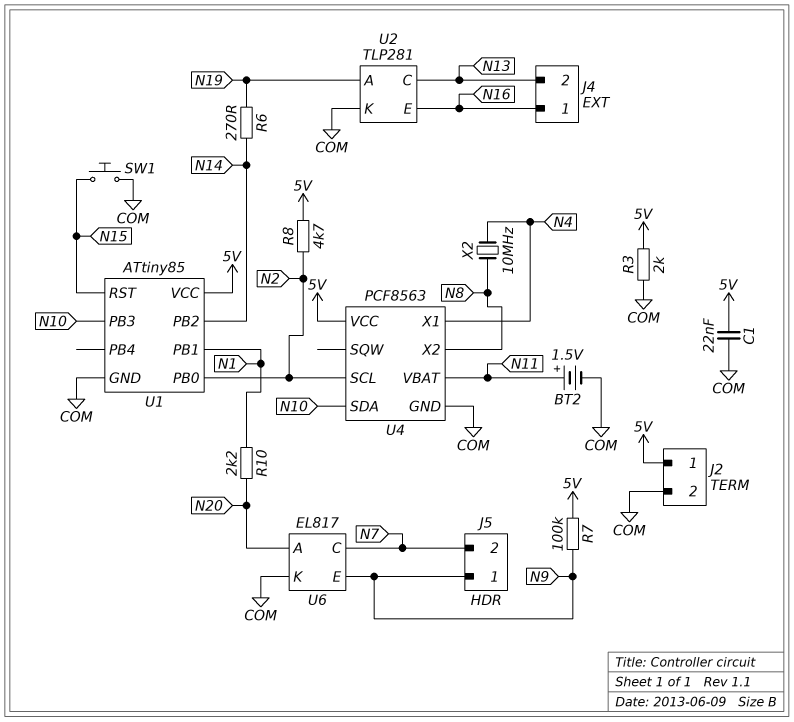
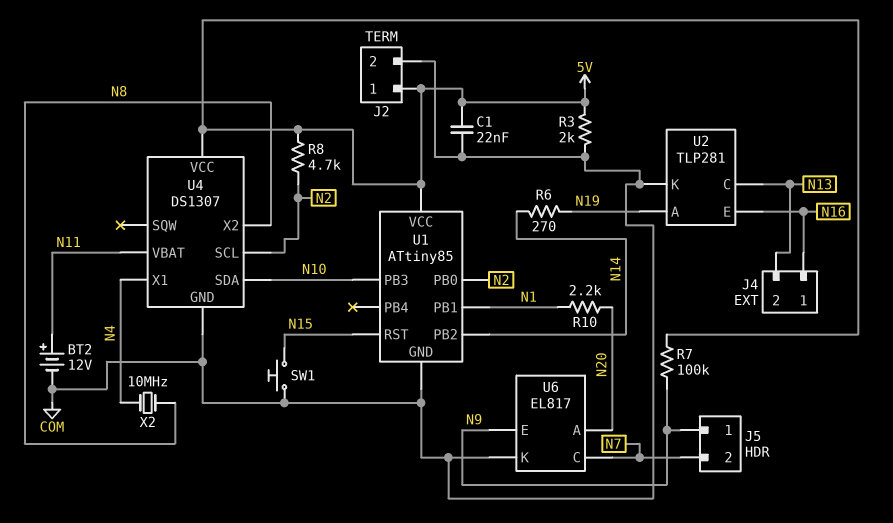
BT2: 1.5V (plus N11, minus COM) -> 12V (plus N11, minus COM)
U4: PCF8563 -> DS1307

